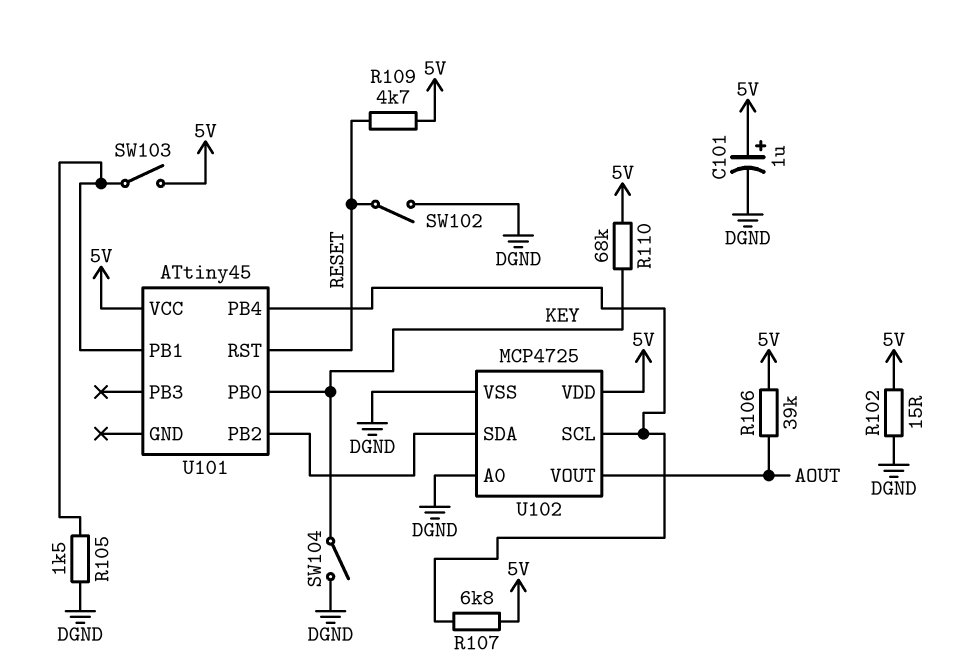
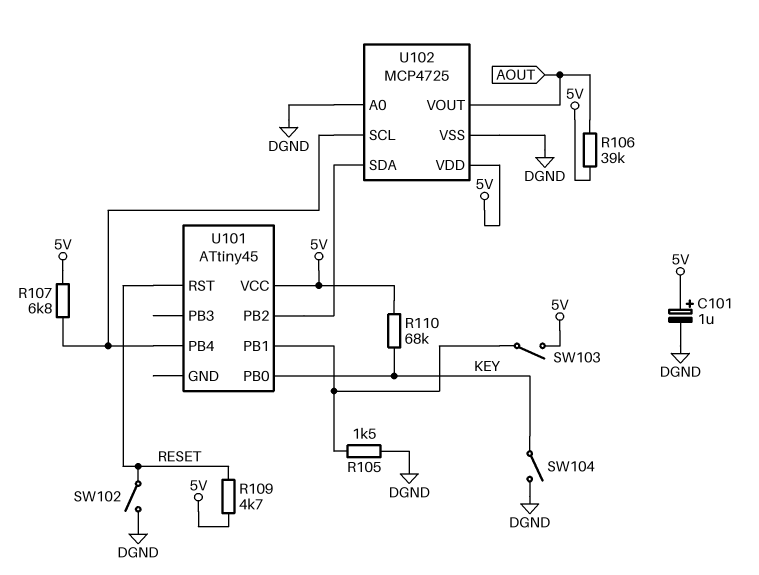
R102: 15 (5V, DGND) -> none

